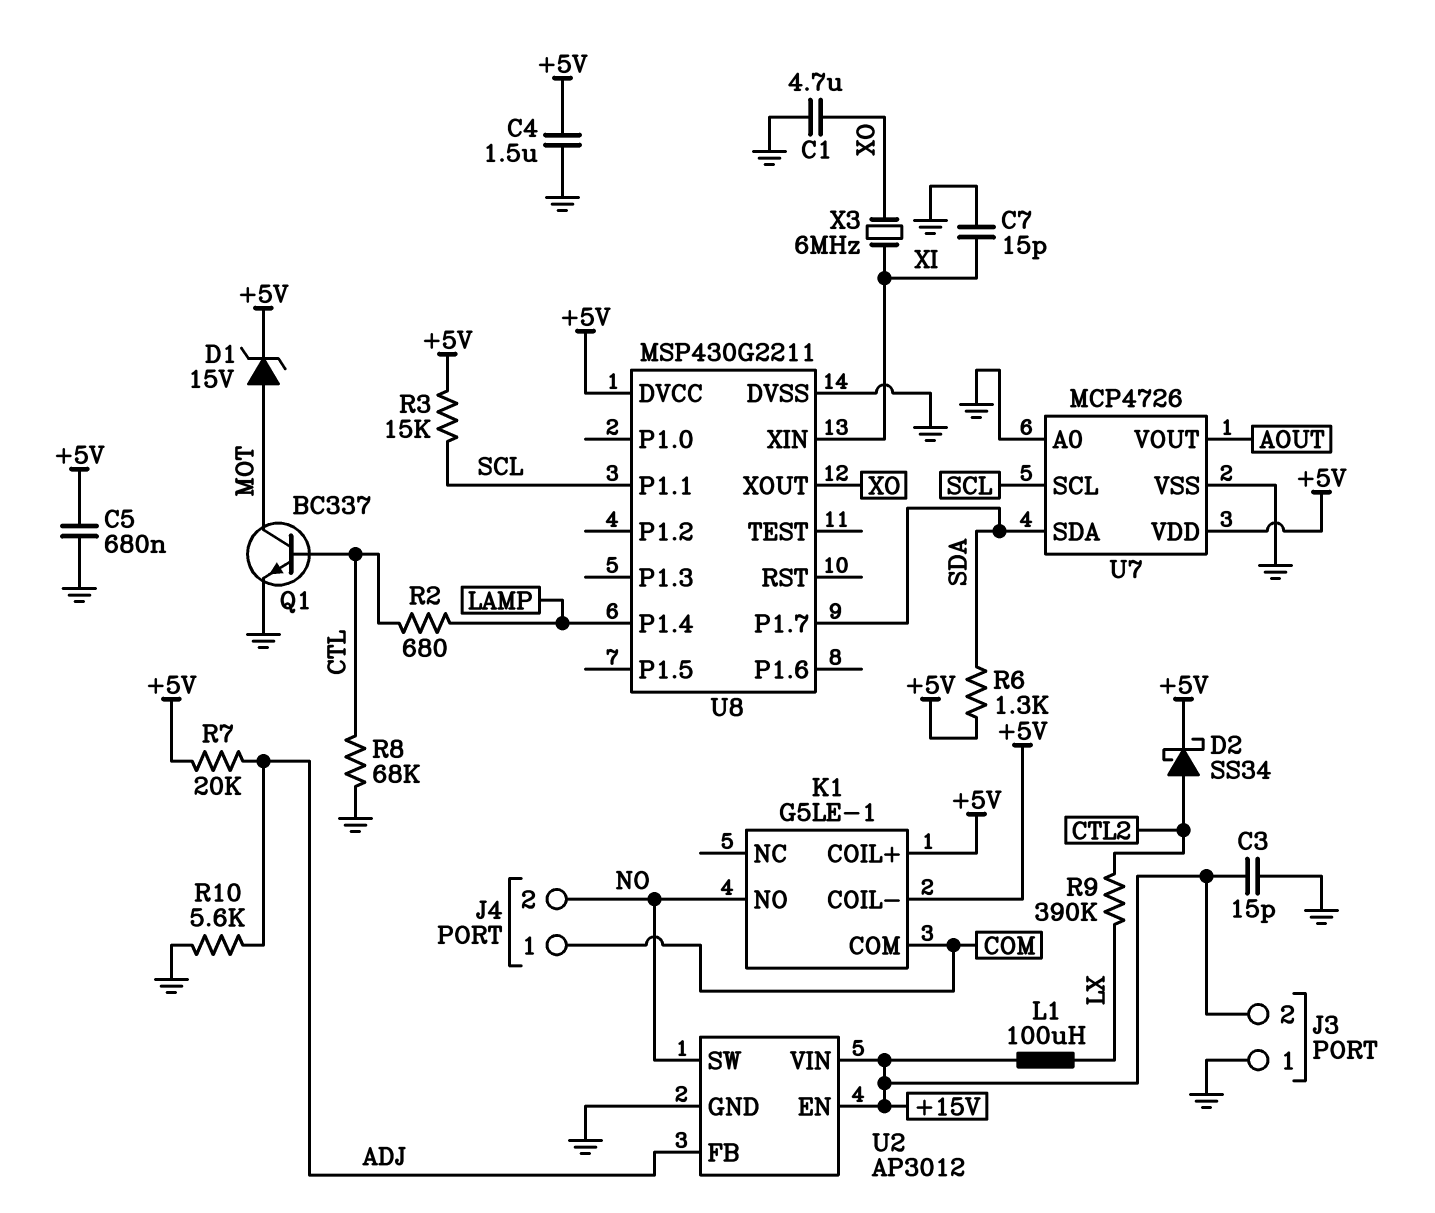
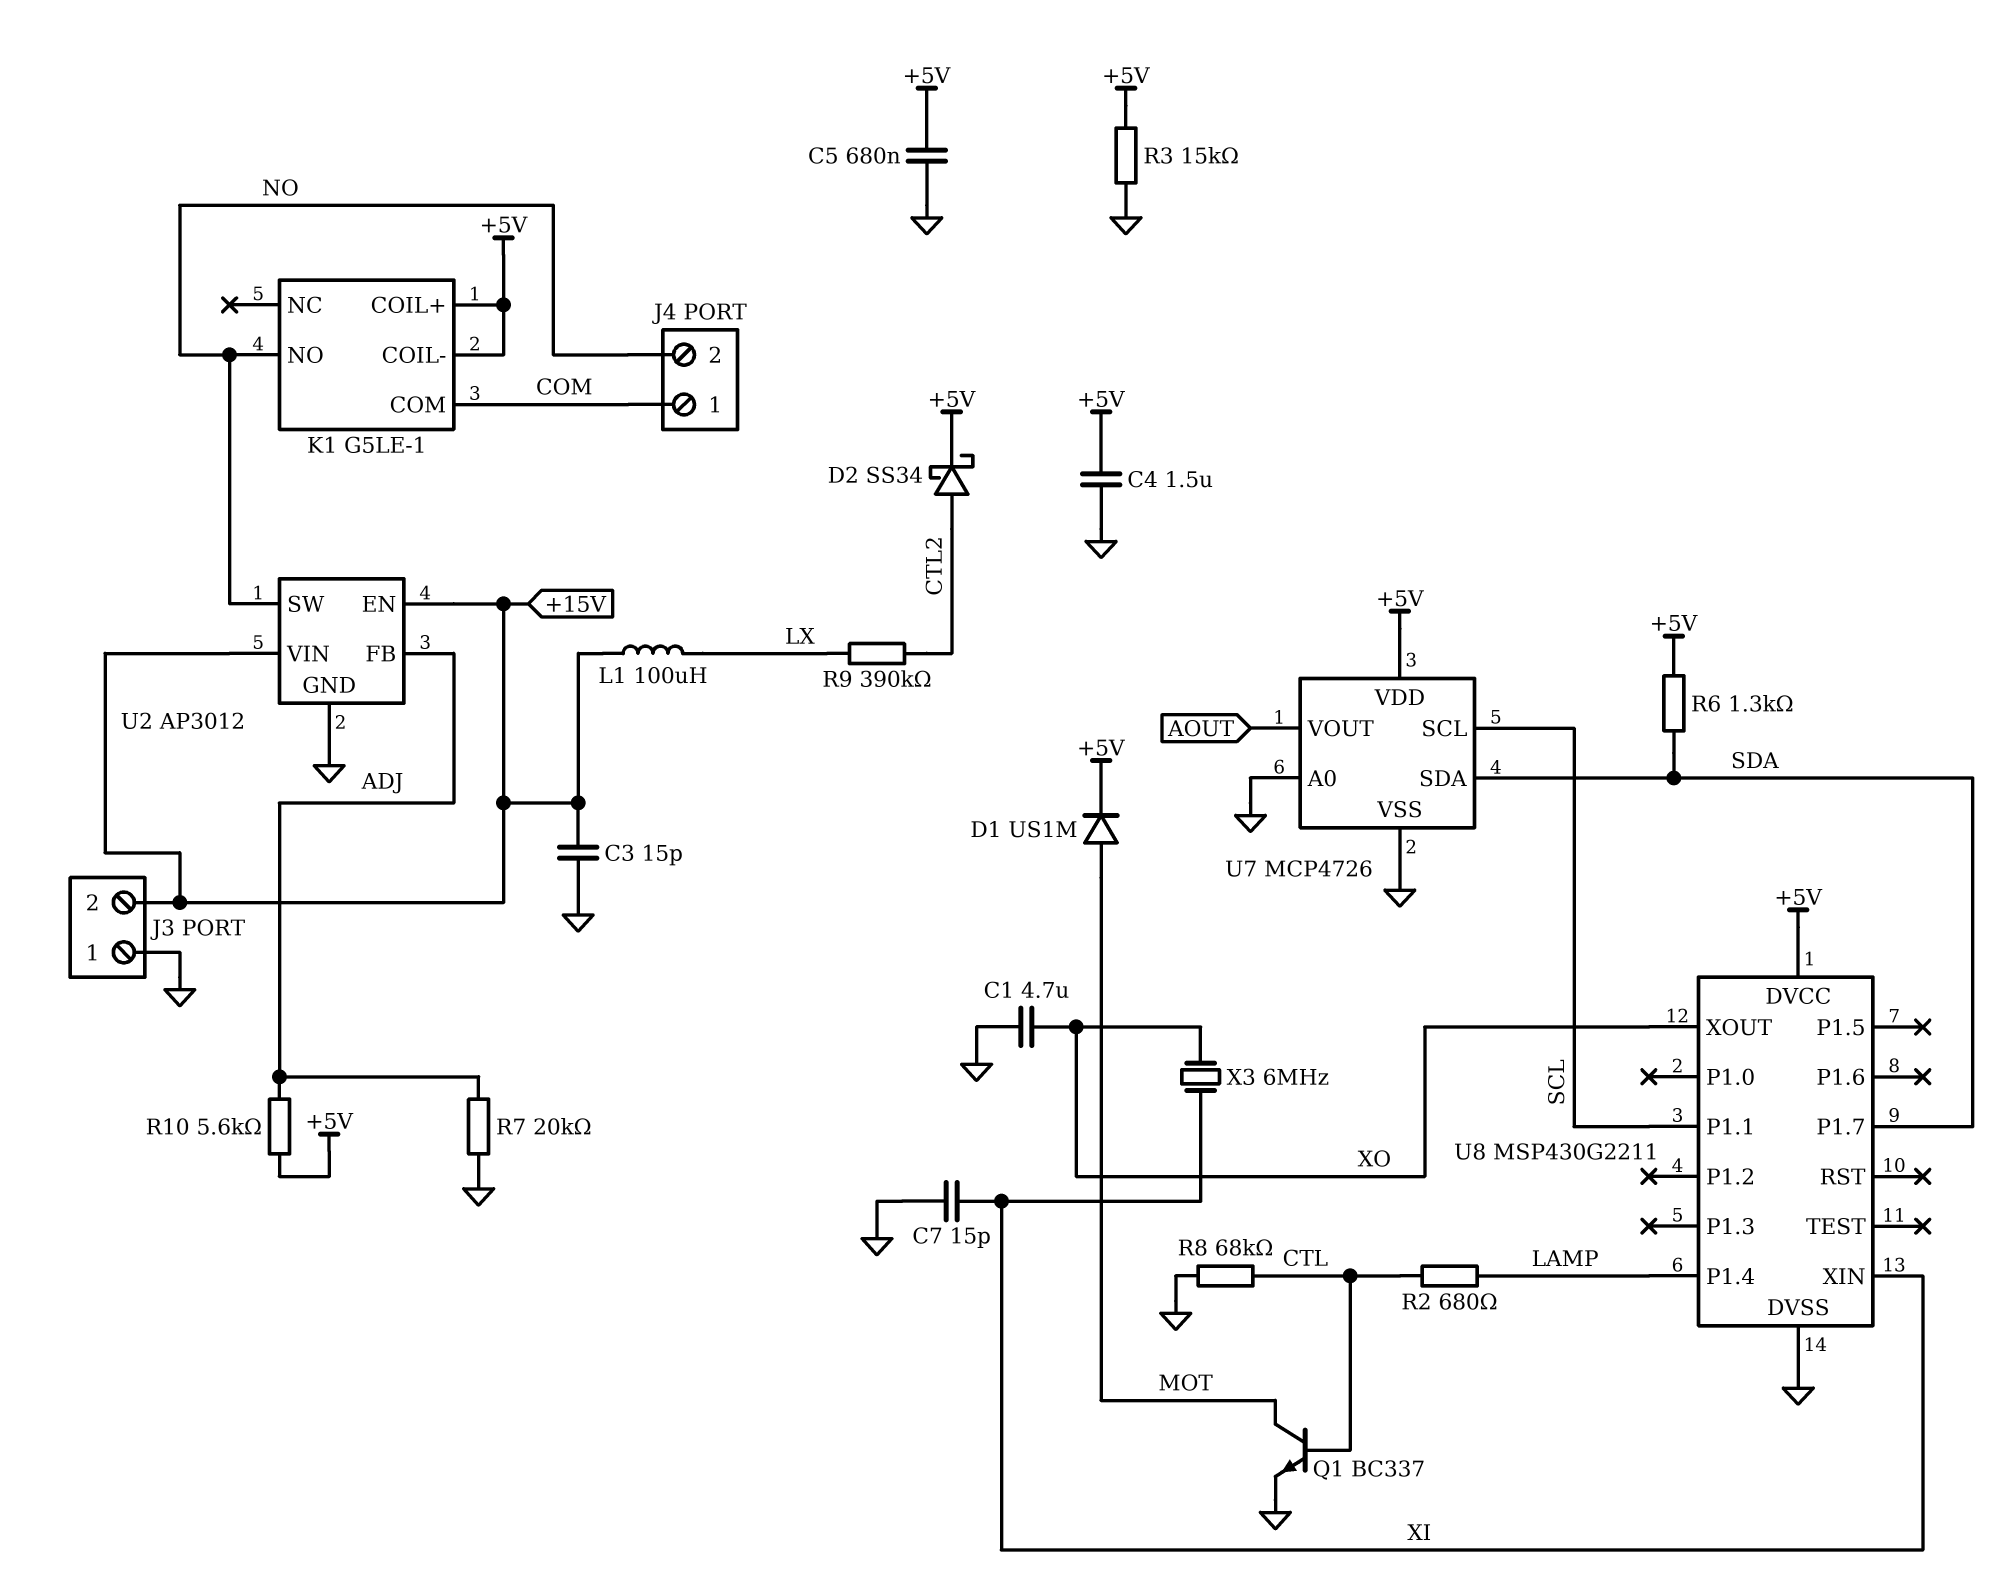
D1: zener 15V (A MOT, K +5V) -> diode US1M (A MOT, K +5V)
R3: 15k (+5V, SCL) -> 15k (+5V, GND)
R7: 20k (+5V, ADJ) -> 20k (ADJ, GND)
R10: 5.6k (ADJ, GND) -> 5.6k (+5V, ADJ)

